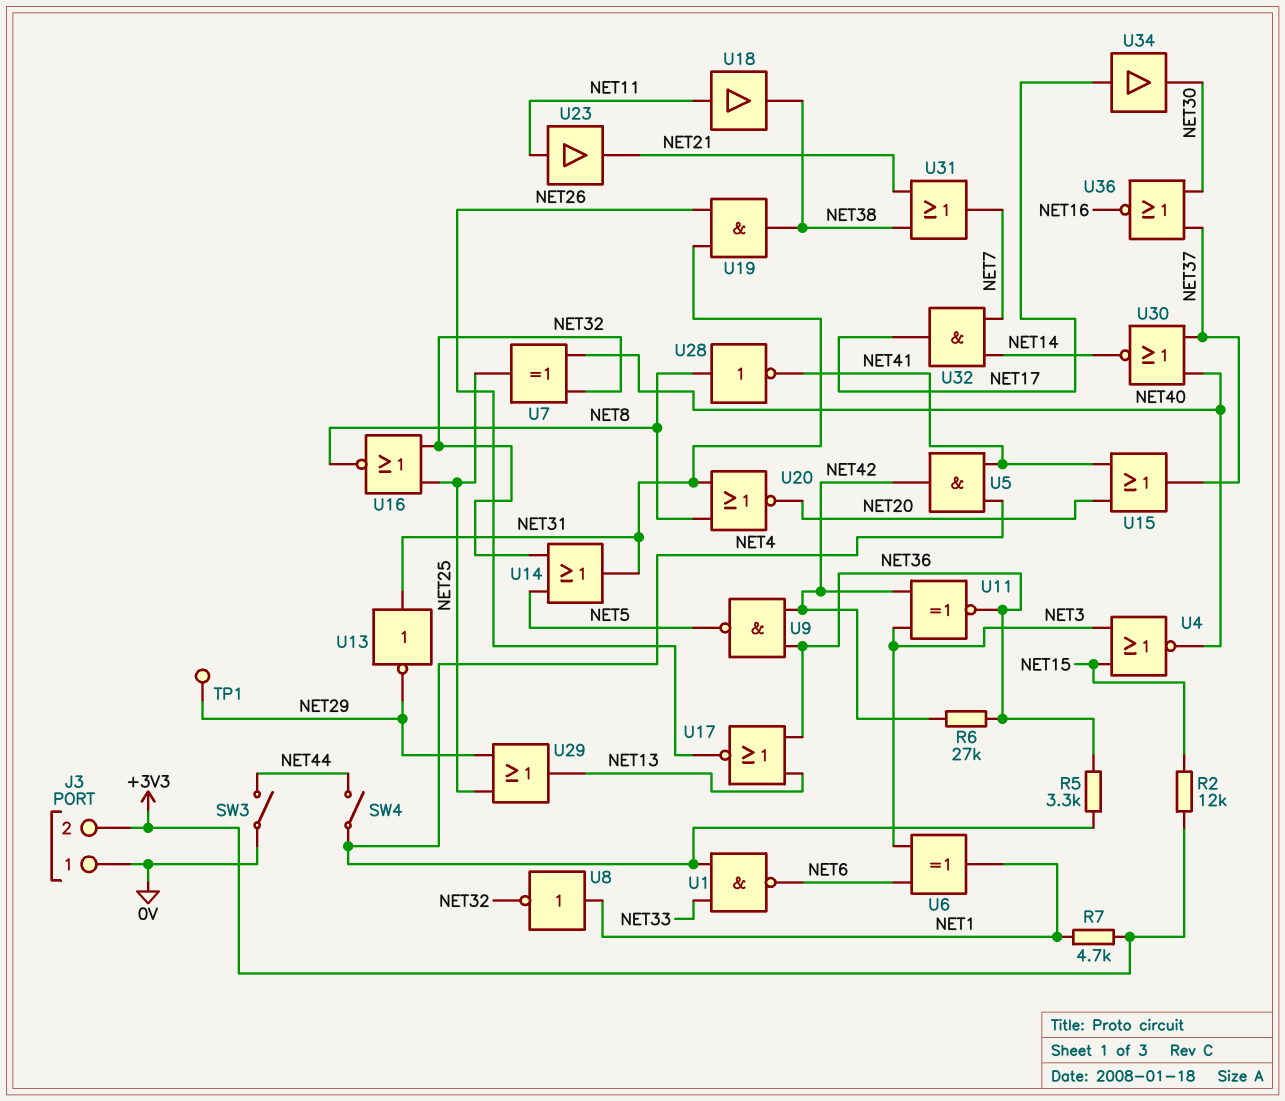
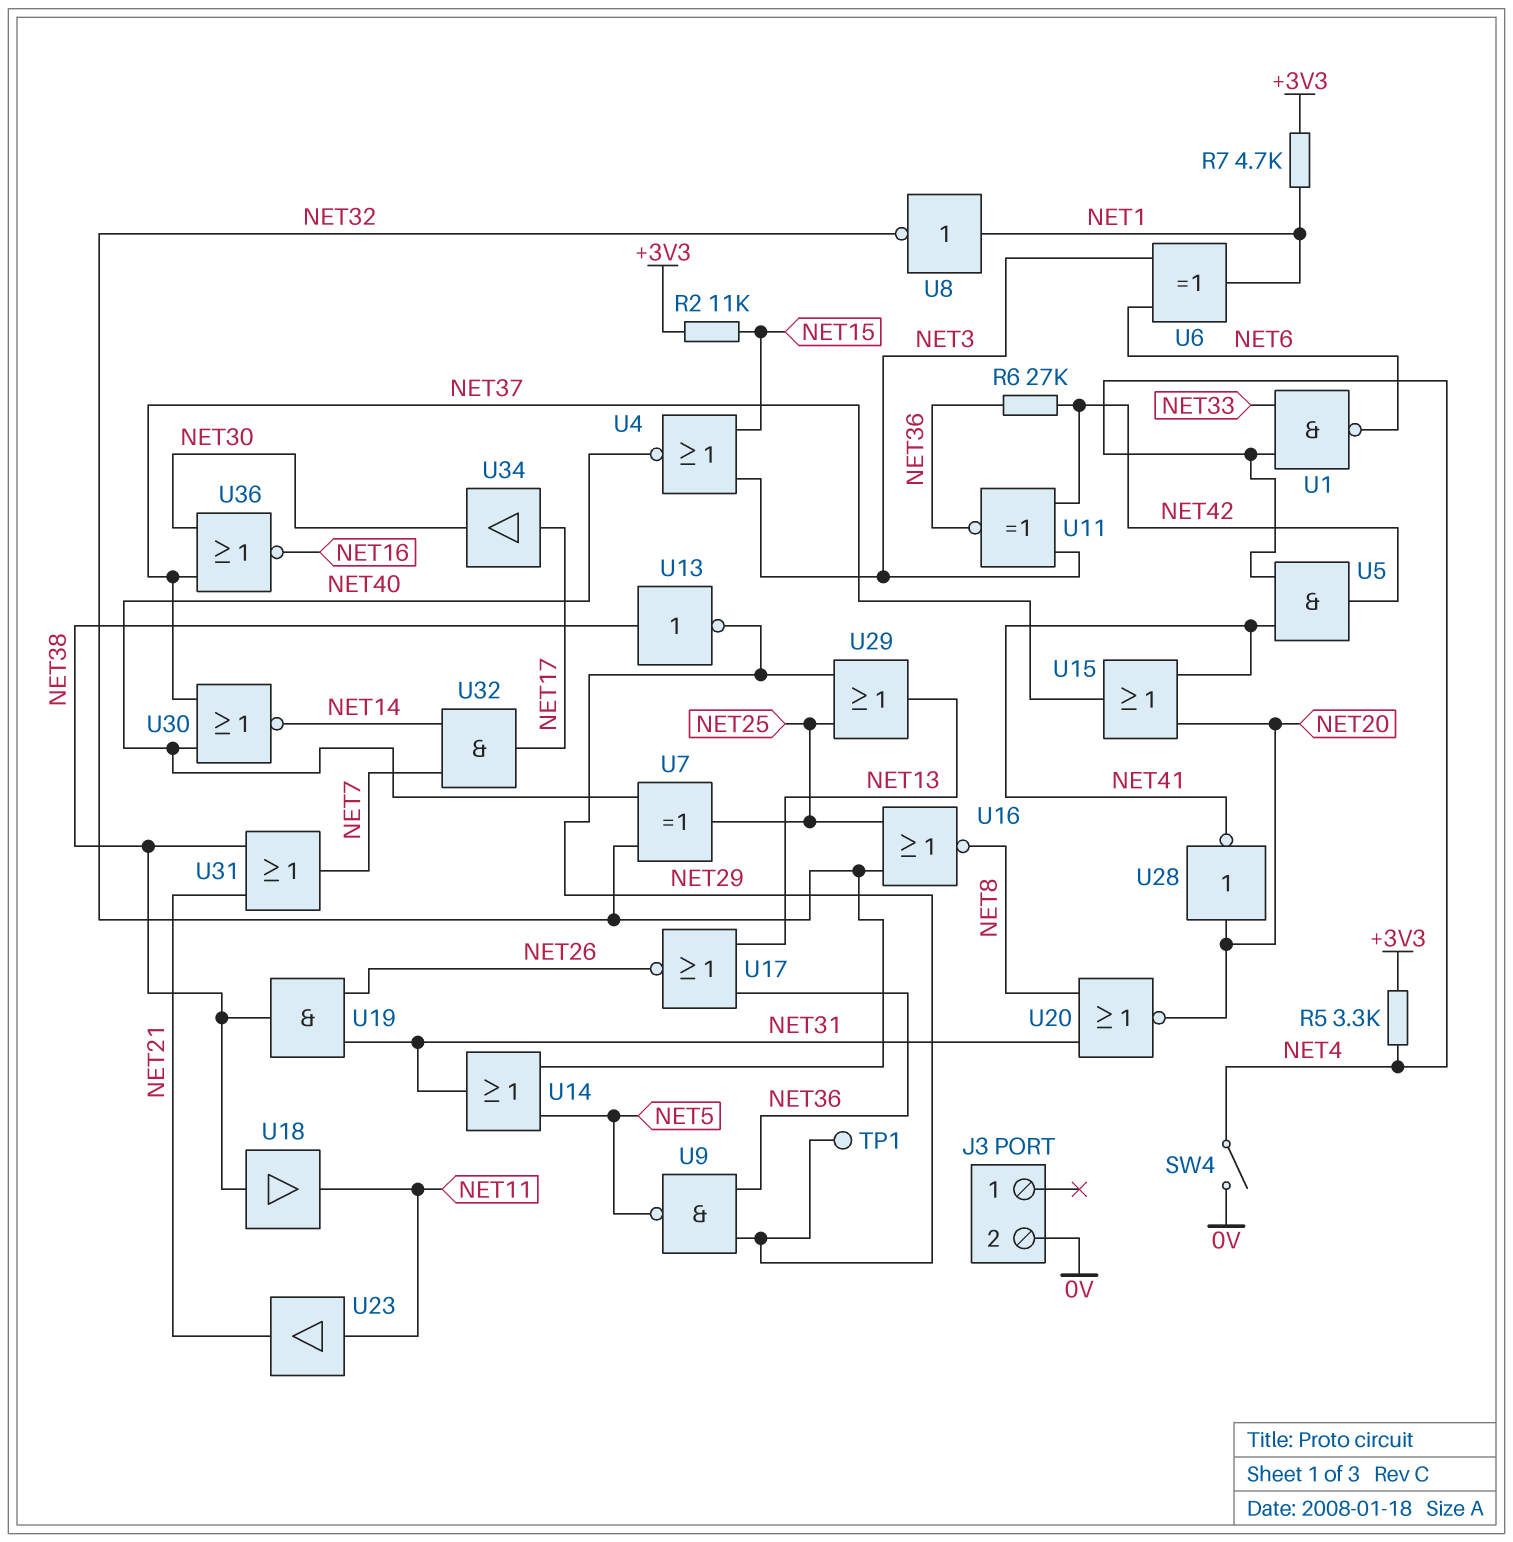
J3 pin 1: 0V -> none
J3 pin 2: +3V3 -> 0V
R2: 12k (+3V3, NET15) -> 11k (+3V3, NET15)
R5: 3.3k (NET4, NET36) -> 3.3k (+3V3, NET4)
SW3: switch (0V, NET44) -> none
SW4: switch (NET4, NET44) -> switch (0V, NET4)
U9: NAND (in NET36, in NET42, out NET5) -> NAND (in NET29, in NET36, out NET5)
U13: NOT (in NET31, out NET29) -> NOT (in NET38, out NET29)
U18: buffer (in NET11, out NET38) -> buffer (in NET38, out NET11)
U28: NOT (in NET8, out NET41) -> NOT (in NET20, out NET41)

